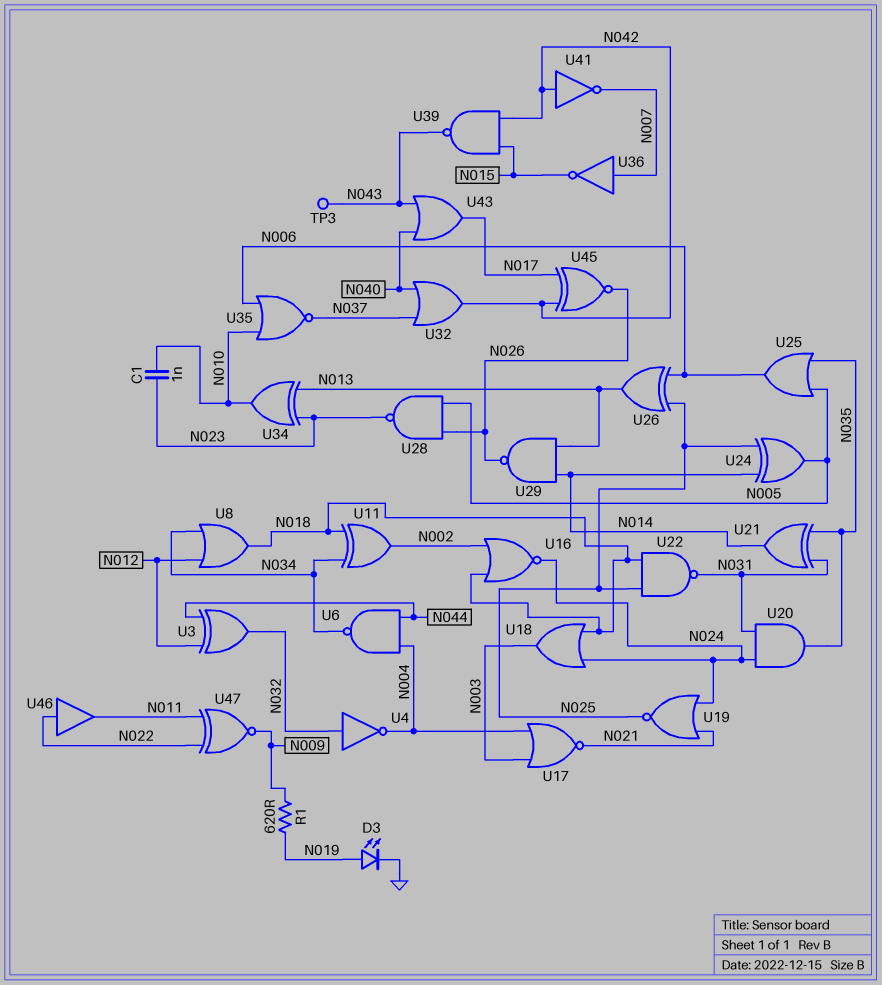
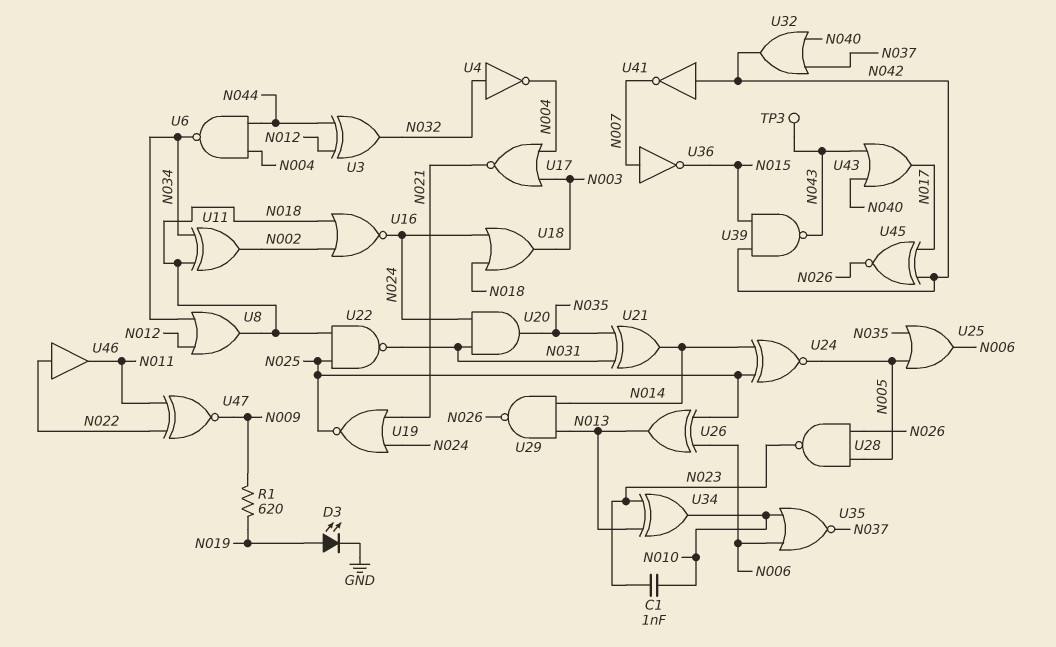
U24: XOR (in N014, in N025, out N005) -> XNOR (in N014, in N025, out N005)

